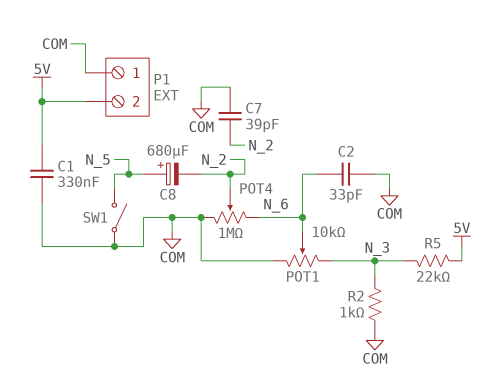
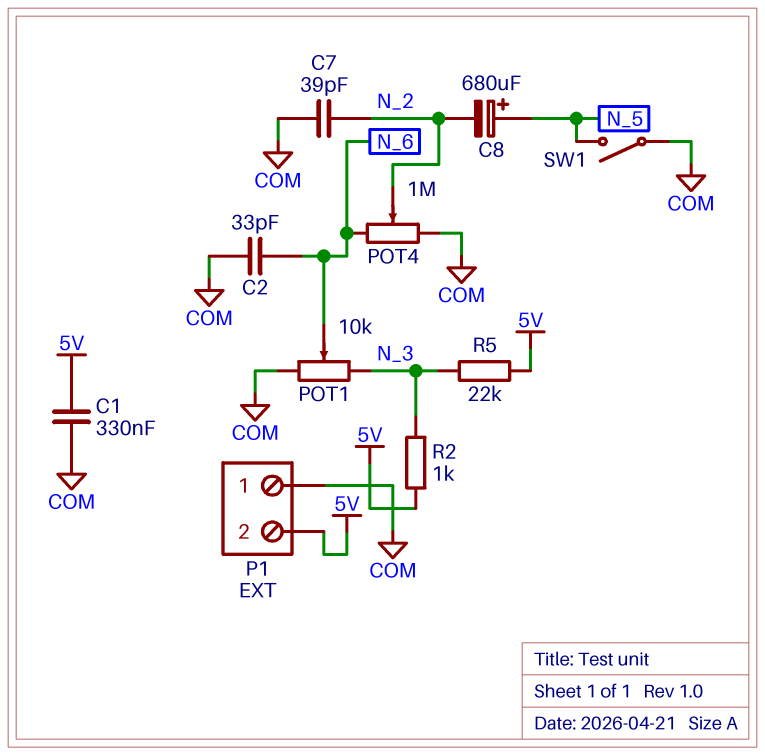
R2: 1k (COM, N_3) -> 1k (5V, N_3)

